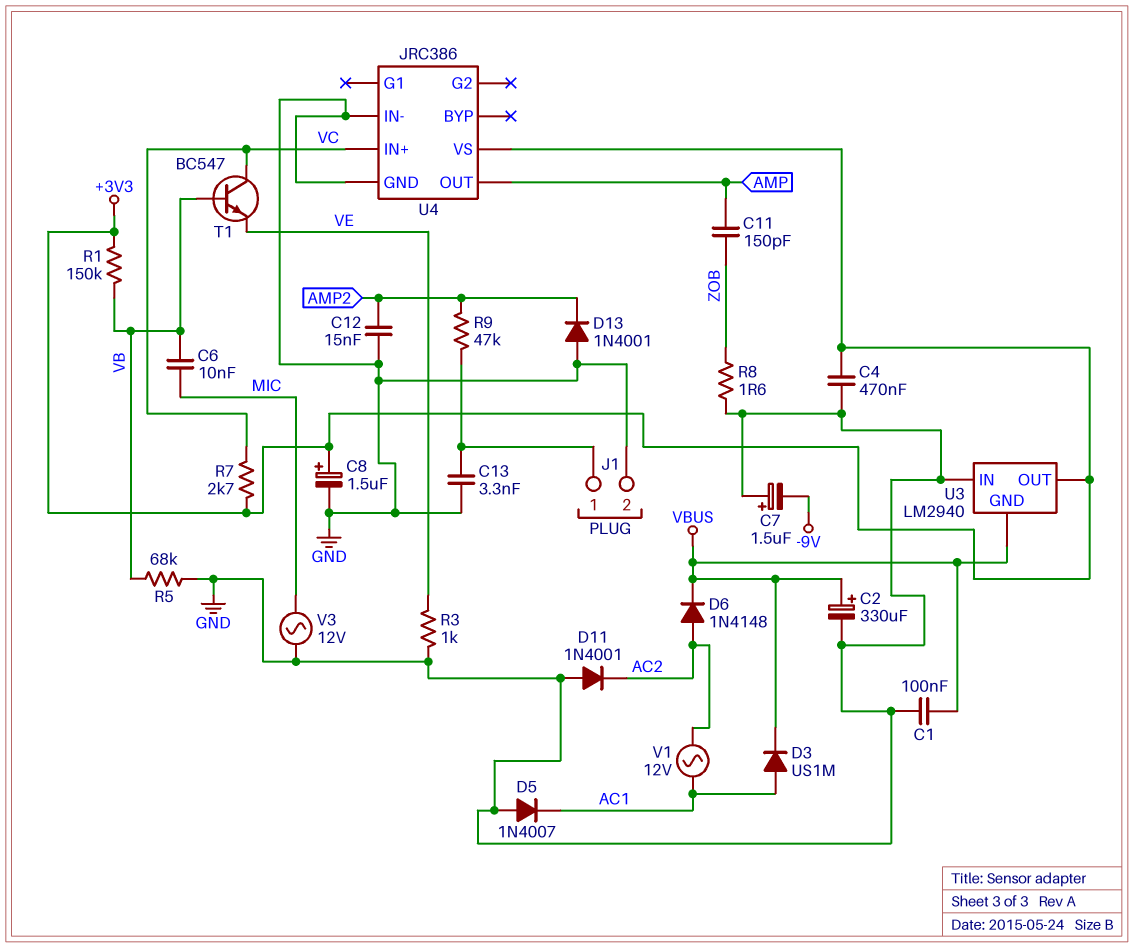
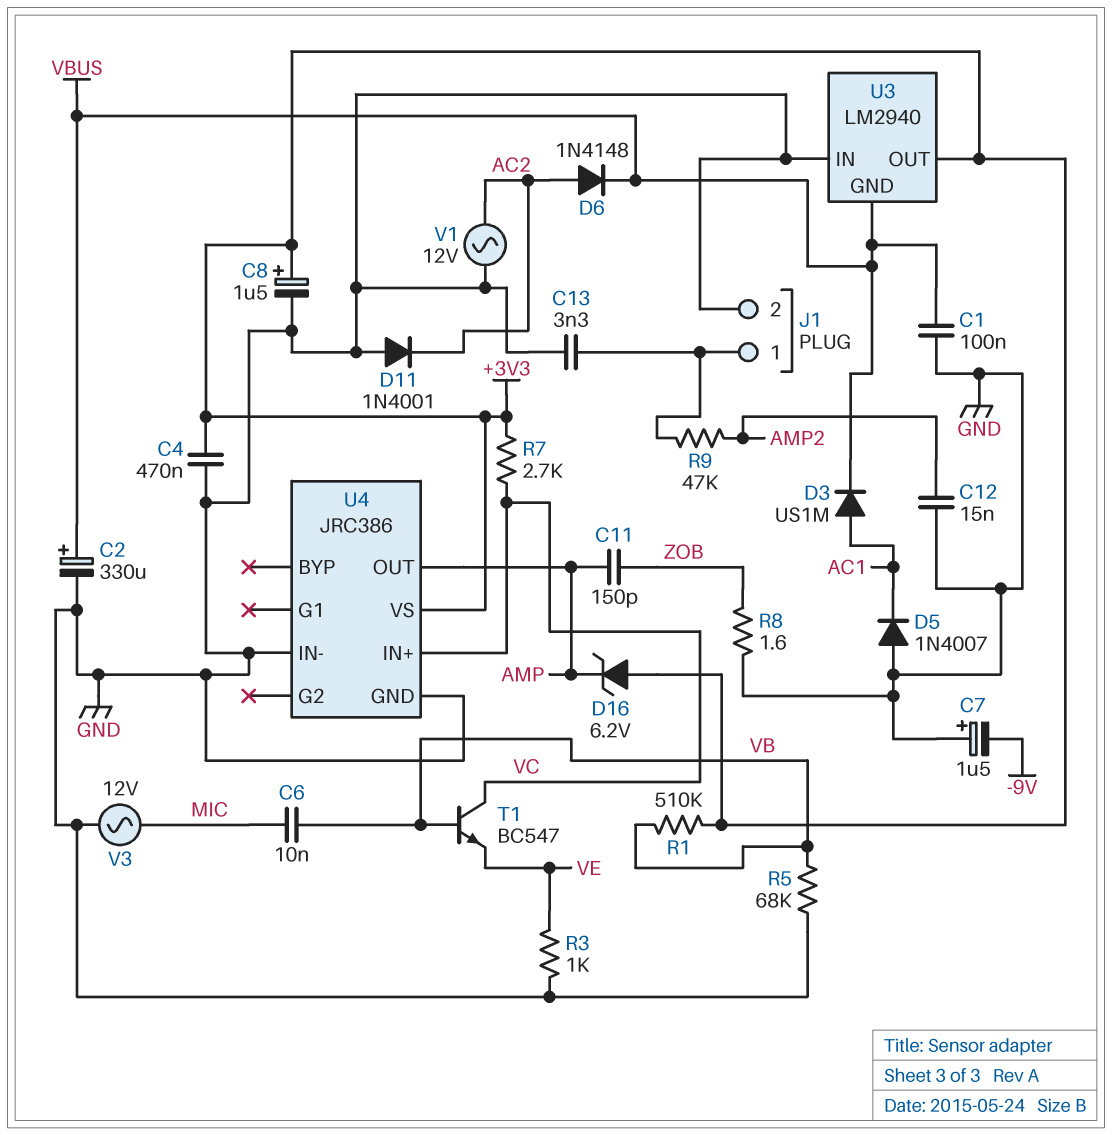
D13: diode 1N4001 (A GND, K AMP2) -> none
D16: none -> zener 6.2V (A +3V3, K AMP)
R1: 150k (+3V3, VB) -> 510k (+3V3, VB)
V1: AC 12V (AC1, AC2) -> AC 12V (AC2, GND)

